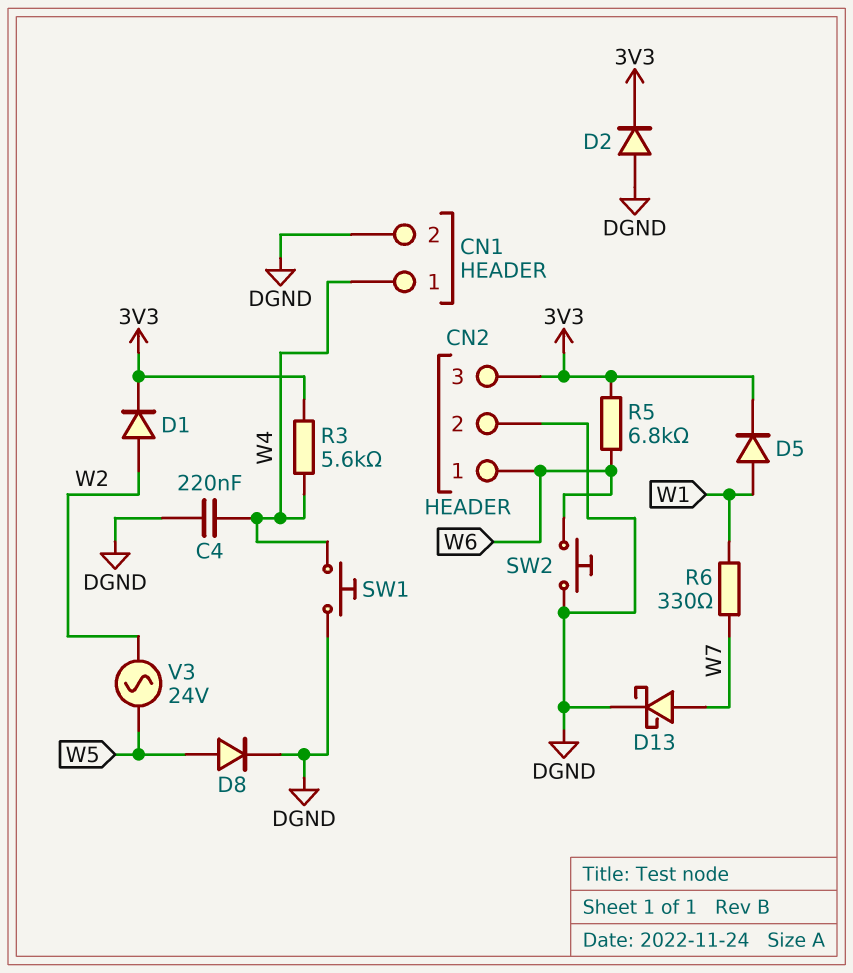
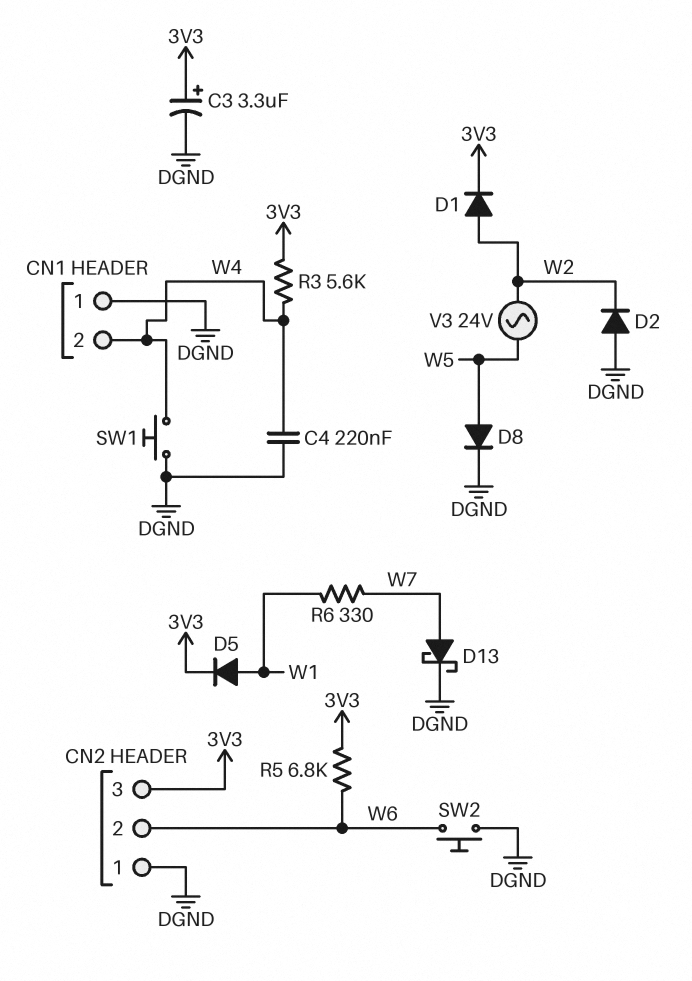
C3: none -> 3.3uF (plus 3V3, minus DGND)
CN1 pin 1: W4 -> DGND
CN1 pin 2: DGND -> W4
CN2 pin 1: W6 -> DGND
CN2 pin 2: DGND -> W6
D2: diode (A DGND, K 3V3) -> diode (A DGND, K W2)

